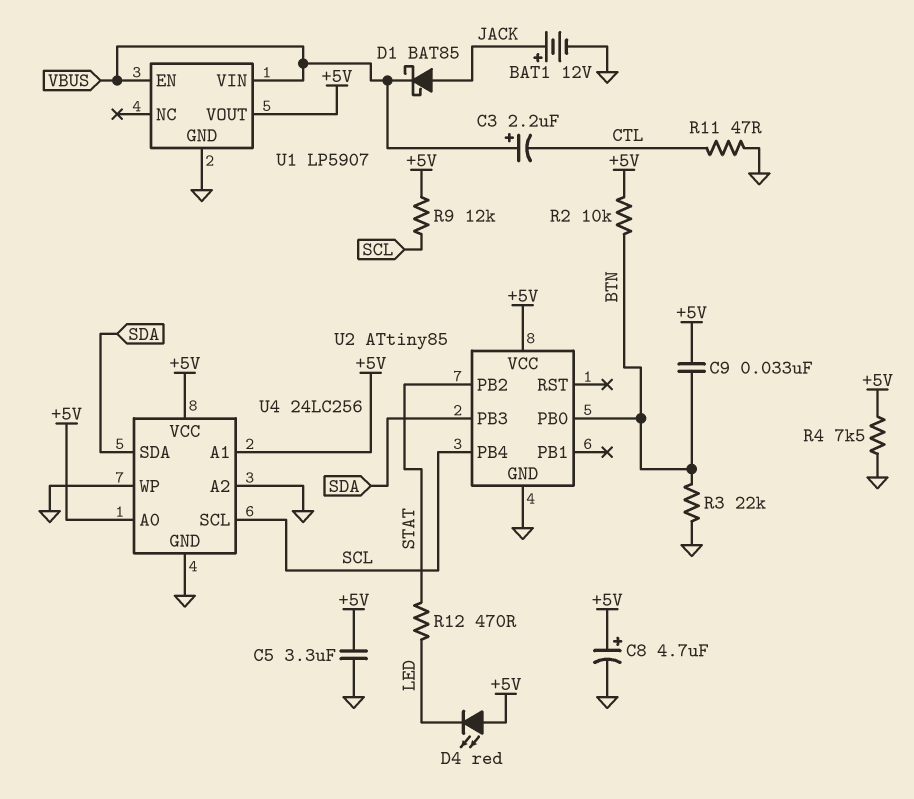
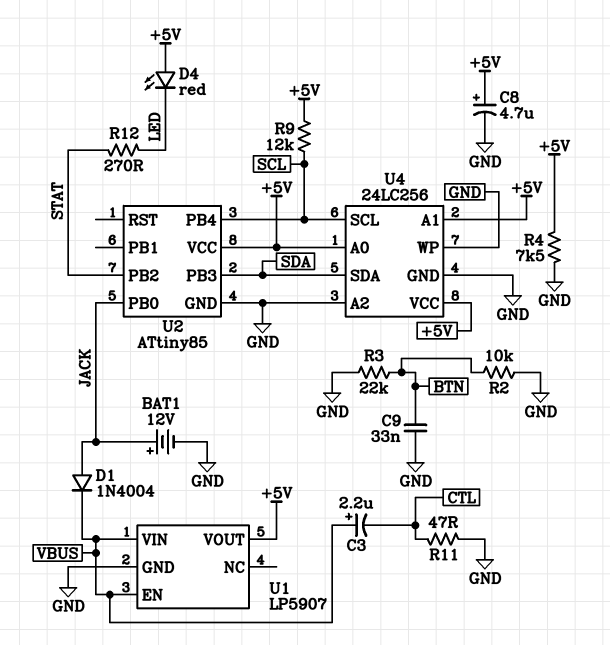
C5: 3.3uF (+5V, GND) -> none
C9: 33nF (+5V, BTN) -> 33nF (BTN, GND)
D1: schottky BAT85 (A JACK, K VBUS) -> diode 1N4004 (A JACK, K VBUS)
R2: 10k (+5V, BTN) -> 10k (BTN, GND)
R12: 470 (LED, STAT) -> 270 (LED, STAT)
U2 pin PB0: BTN -> JACK

